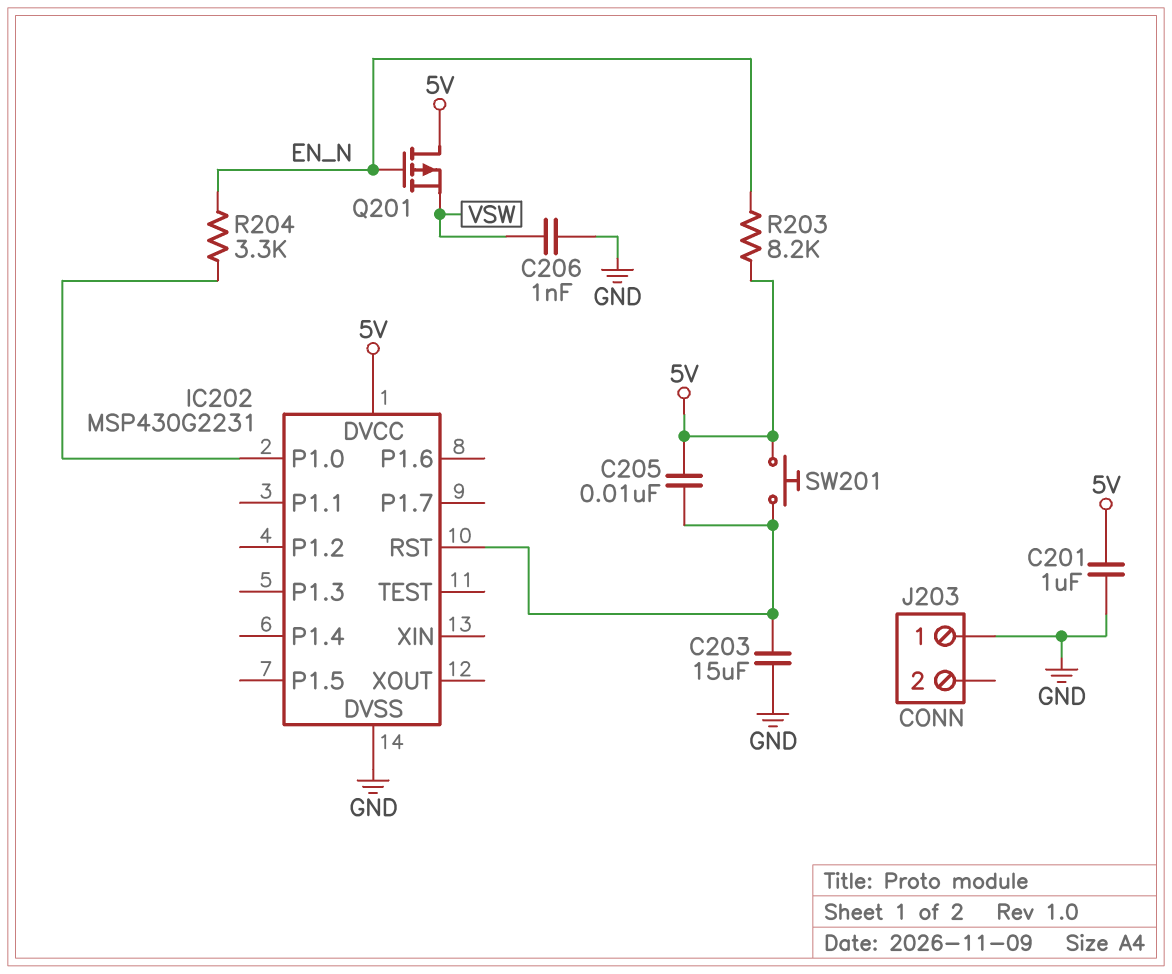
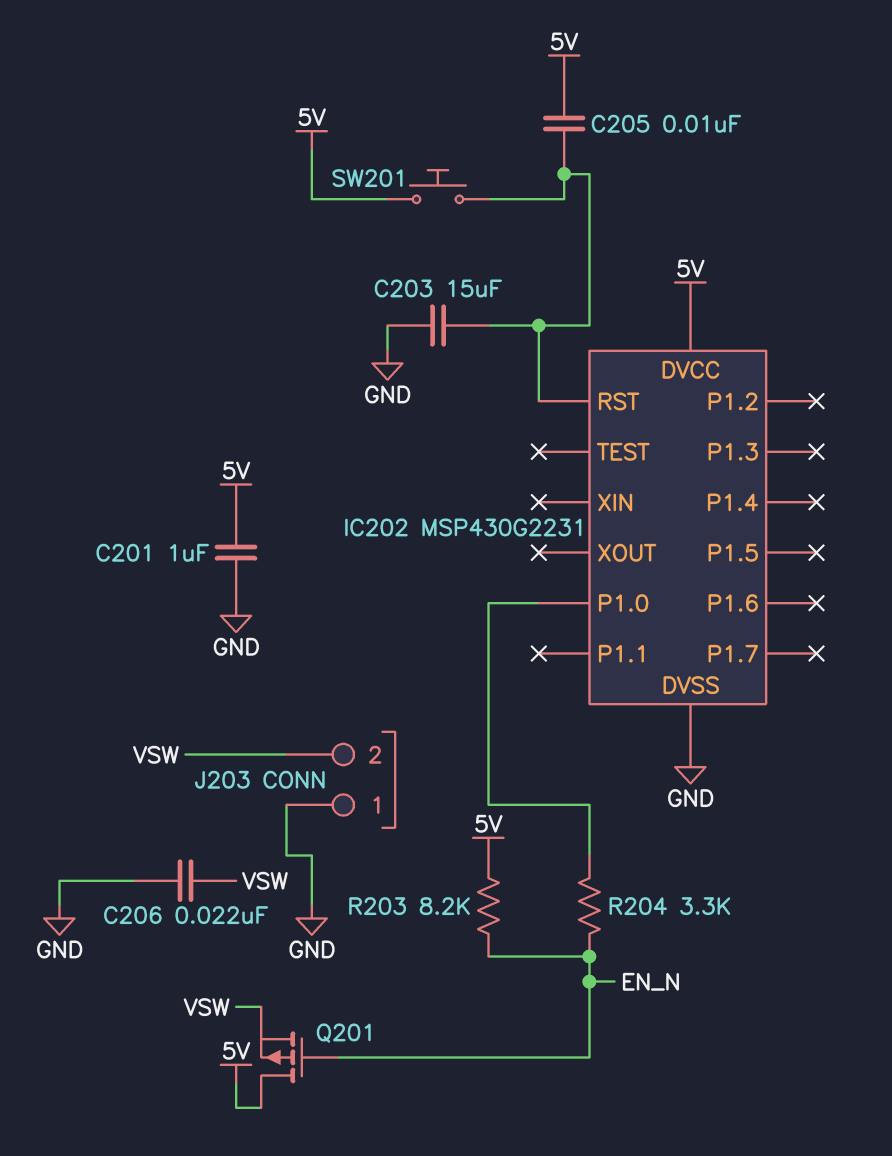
C206: 1nF (GND, VSW) -> 22nF (GND, VSW)
J203 pin 2: none -> VSW

